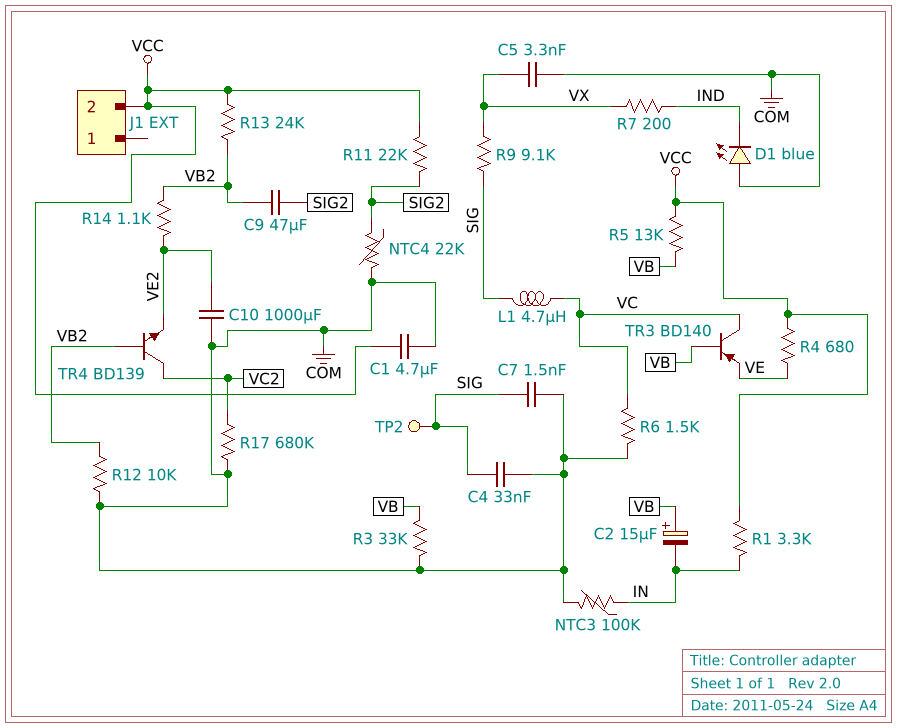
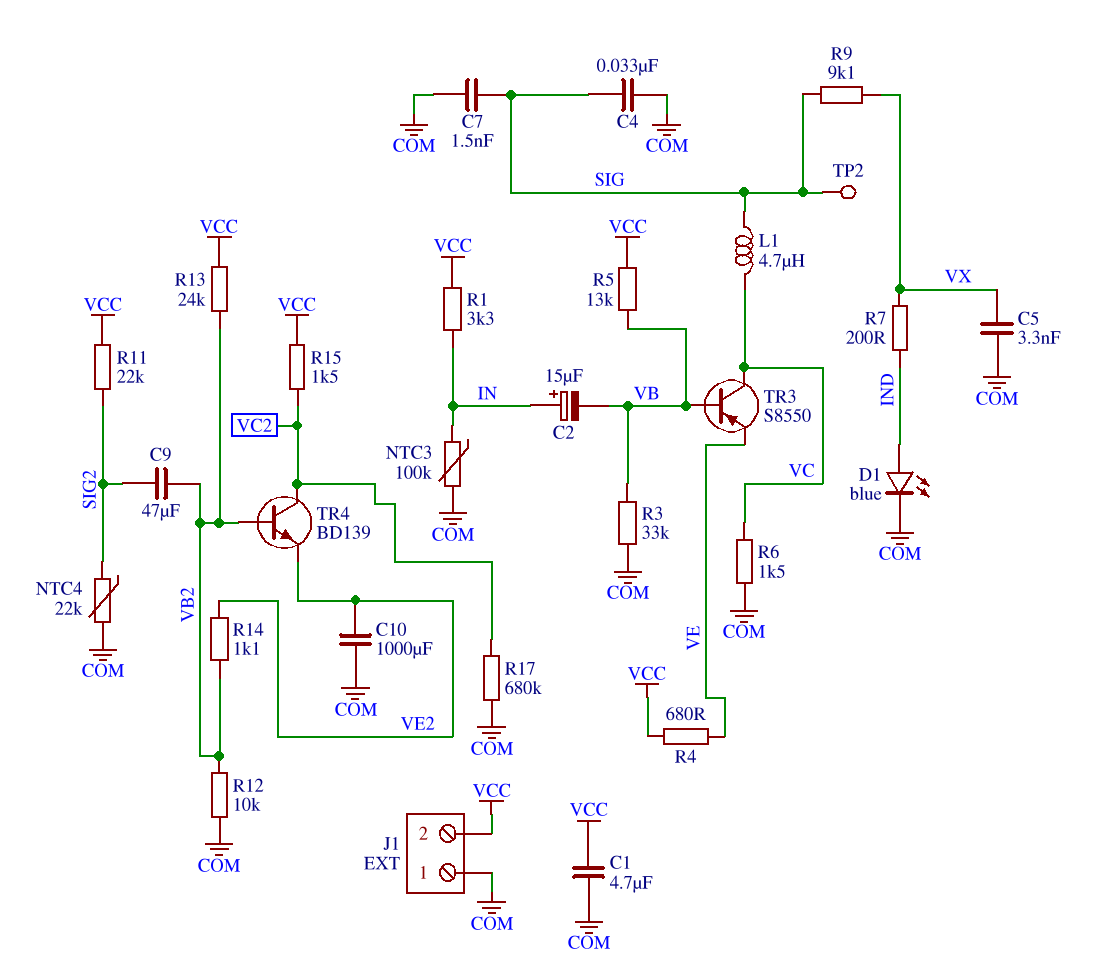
C2: 15uF (plus VB, minus IN) -> 15uF (plus IN, minus VB)
D1: LED blue (A COM, K IND) -> LED blue (A IND, K COM)
J1 pin 1: none -> COM
R15: none -> 1.5k (VC2, VCC)
TR3: PNP BD140 (B VB, C VC, E VE) -> PNP S8550 (B VB, C VC, E VE)

